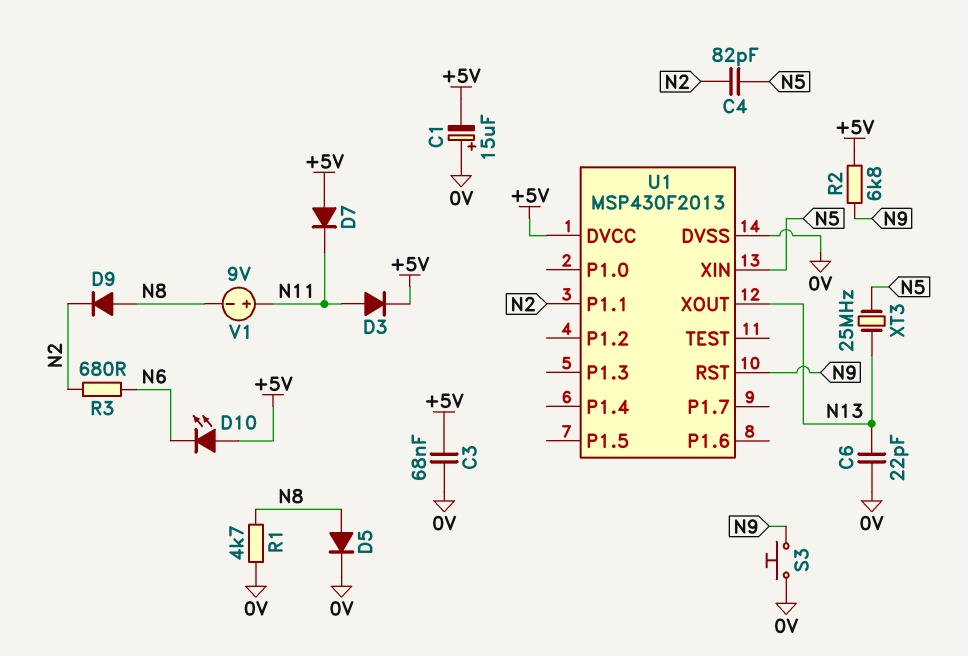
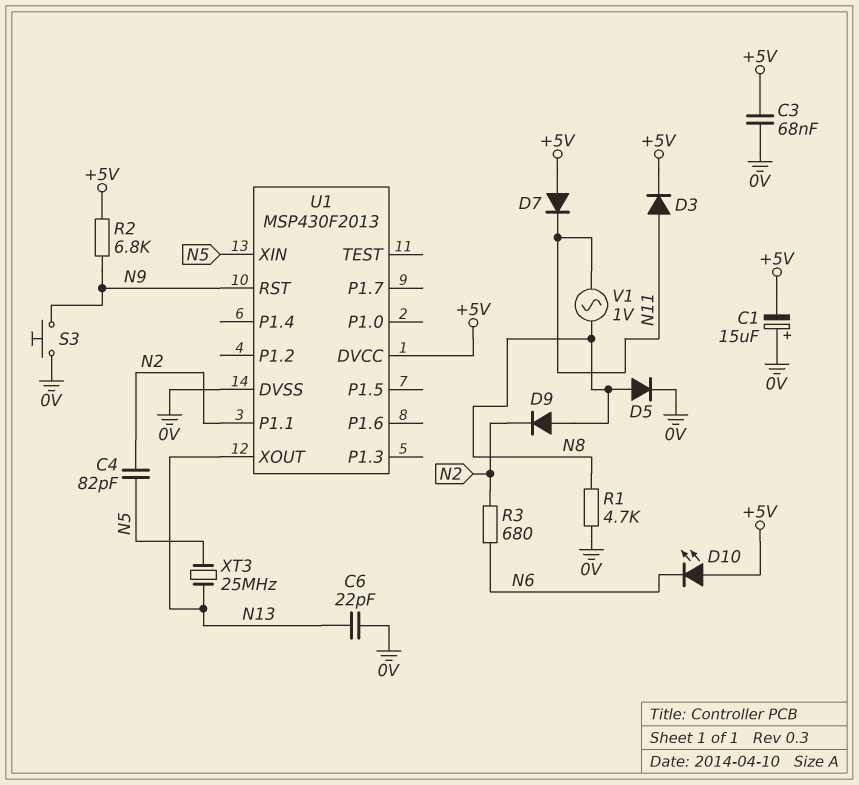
V1: 9V (plus N11, minus N8) -> AC 1V (N8, N11)

